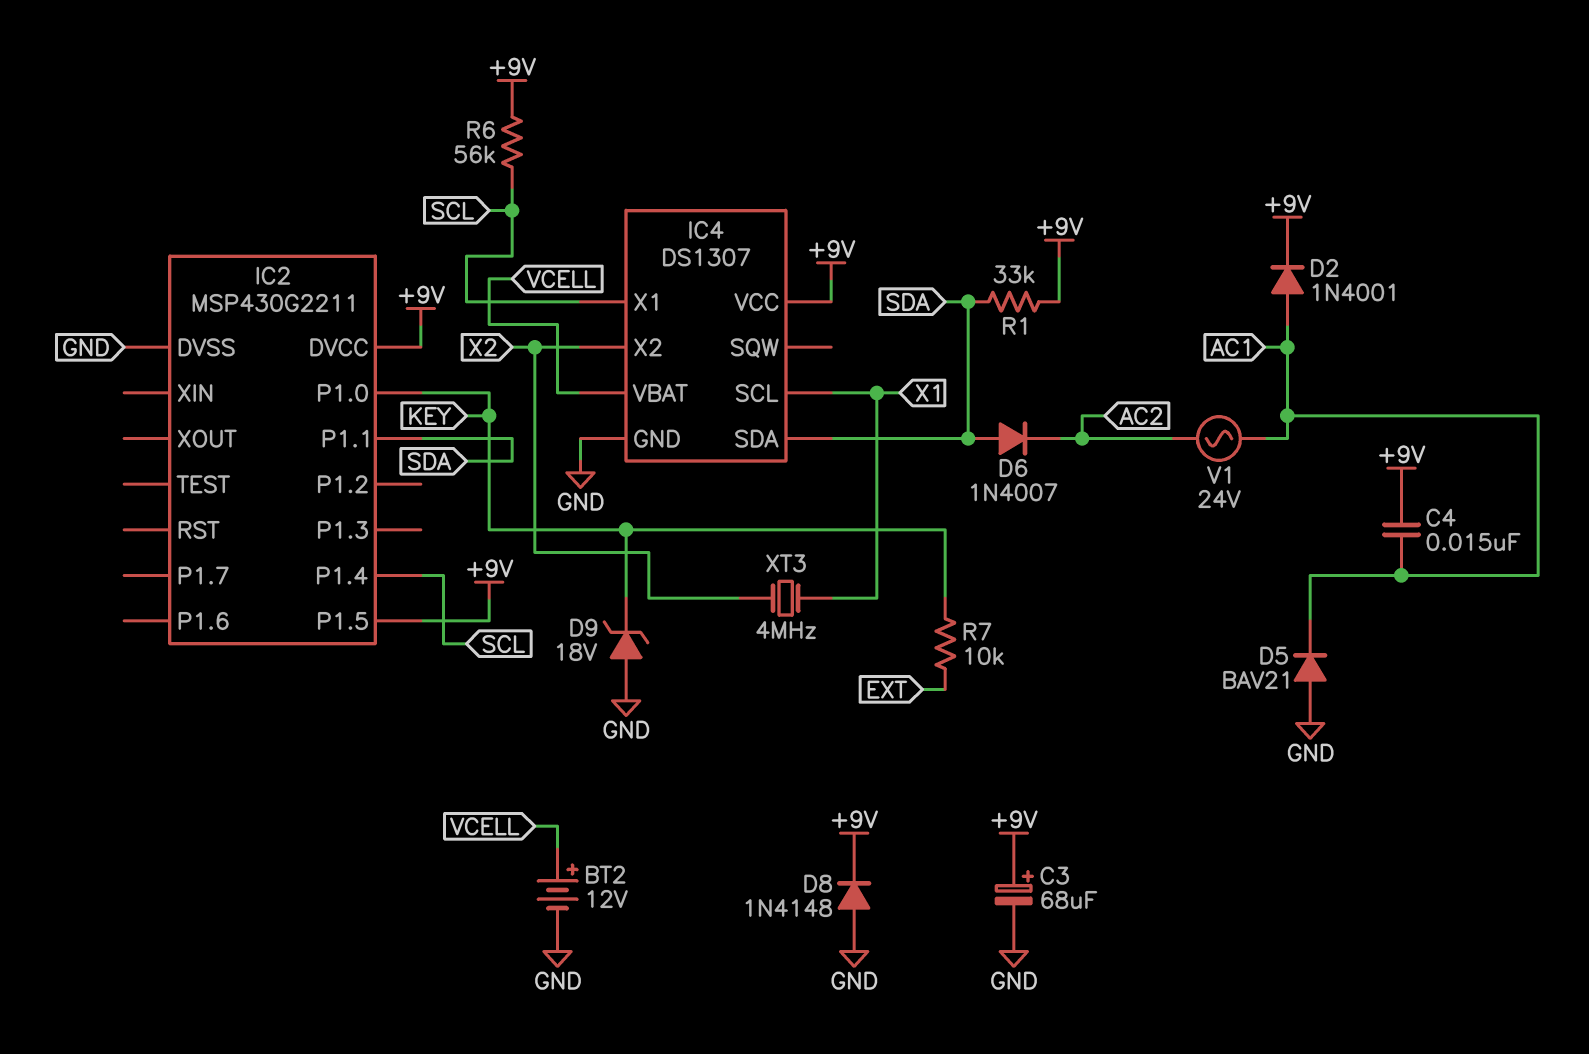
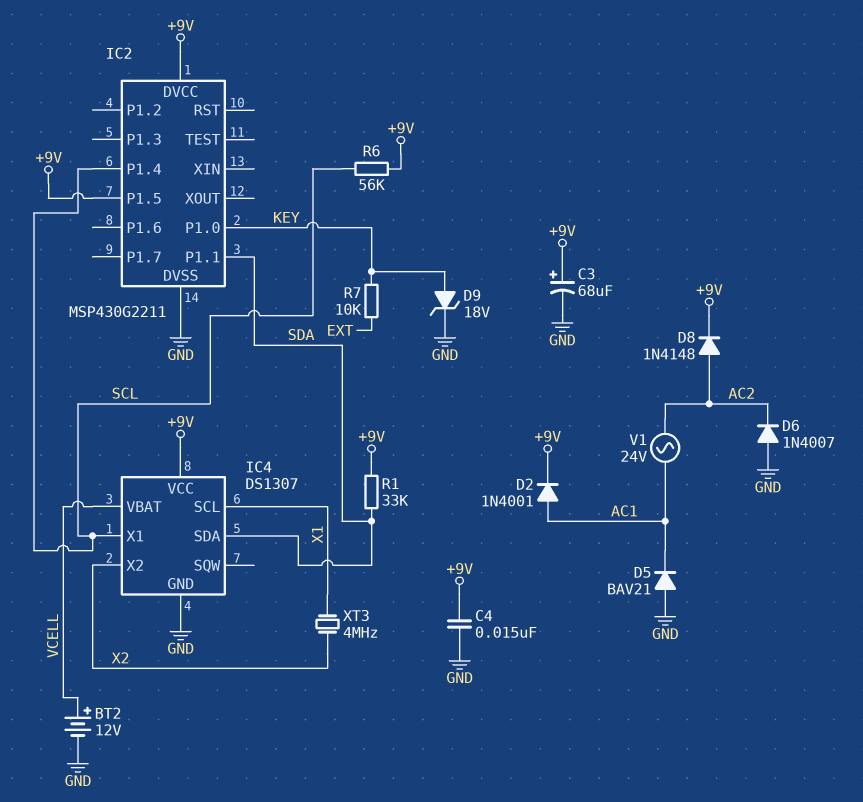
C4: 15nF (+9V, AC1) -> 15nF (+9V, GND)
D6: diode 1N4007 (A SDA, K AC2) -> diode 1N4007 (A GND, K AC2)
D8: diode 1N4148 (A GND, K +9V) -> diode 1N4148 (A AC2, K +9V)
D9: zener 18V (A GND, K KEY) -> zener 18V (A KEY, K GND)

